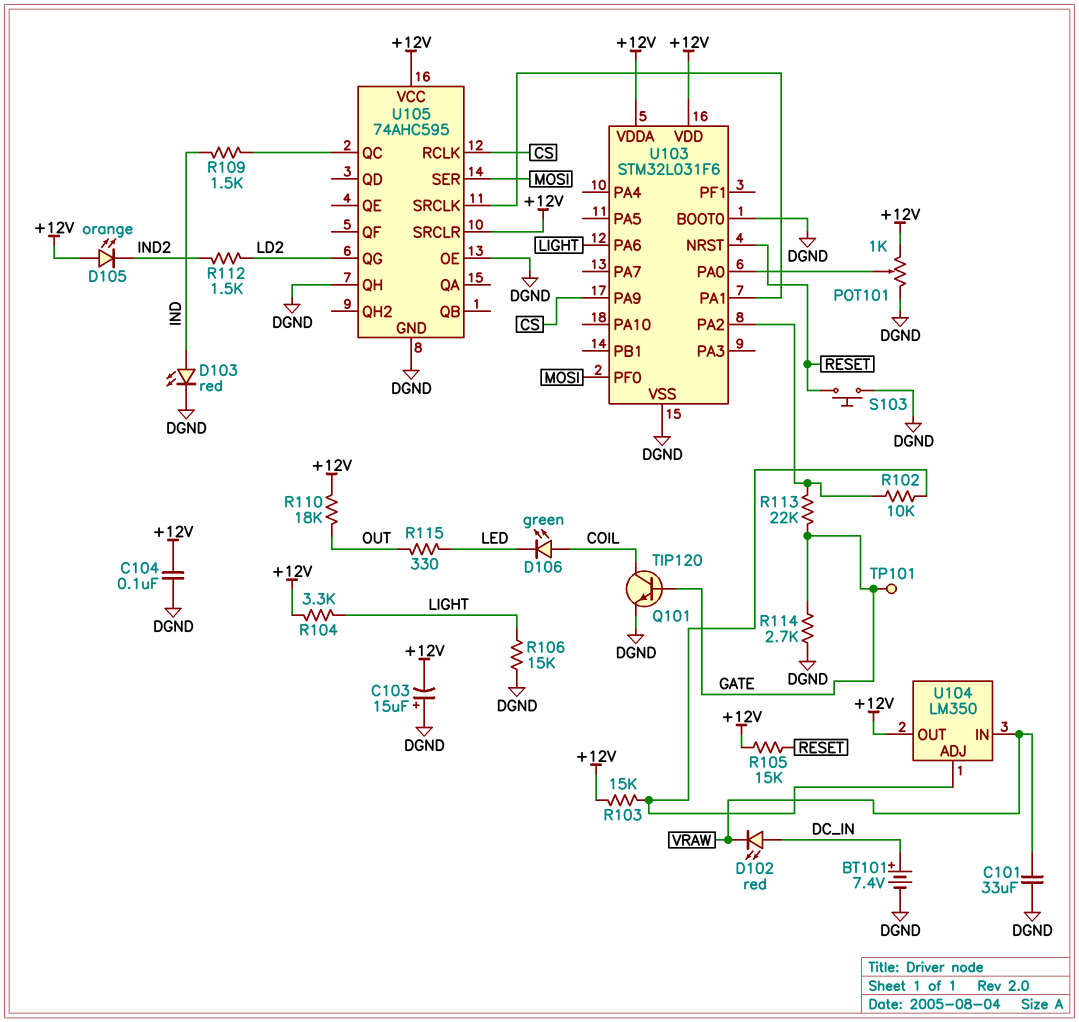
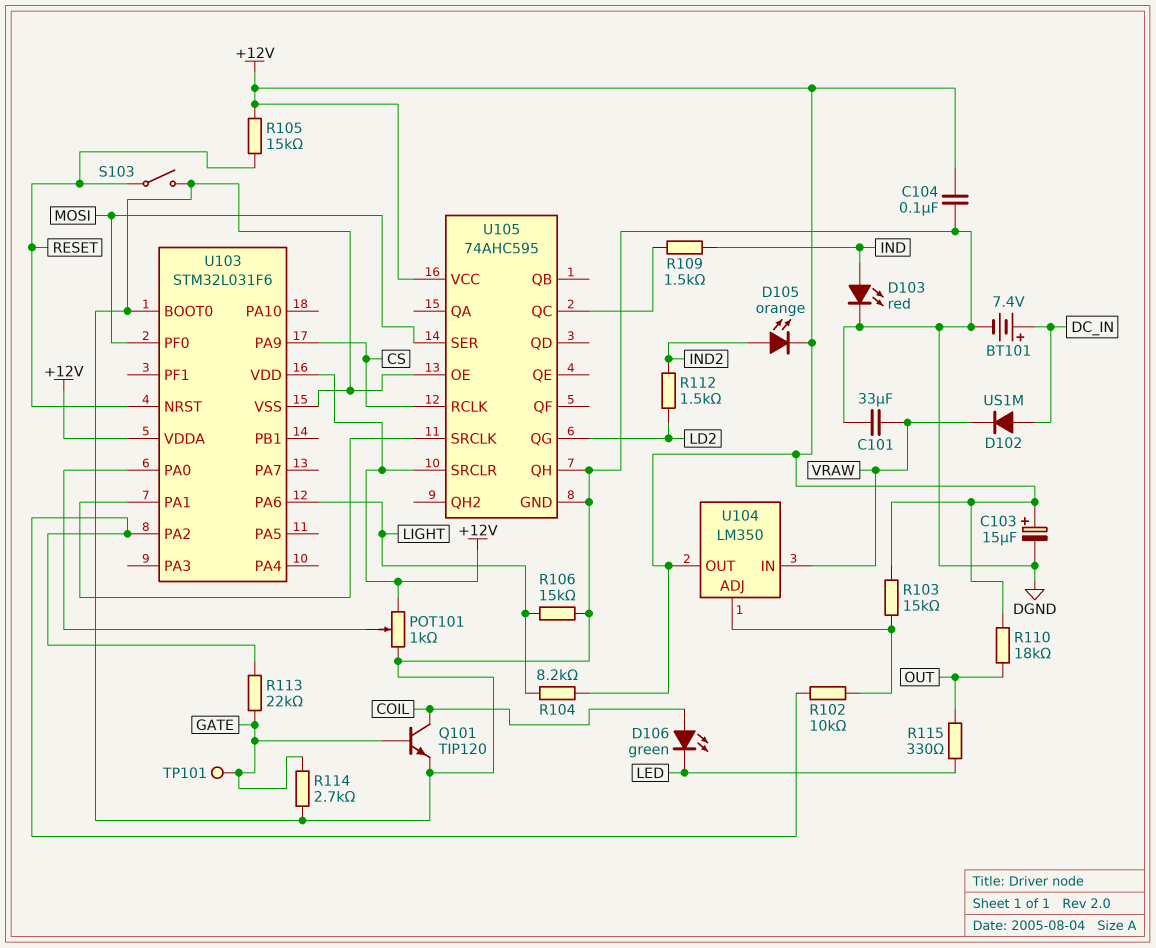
C103: 15uF (plus DGND, minus +12V) -> 15uF (plus +12V, minus DGND)
D102: LED red (A DC_IN, K VRAW) -> diode US1M (A DC_IN, K VRAW)
D105: LED orange (A +12V, K IND2) -> LED orange (A IND2, K +12V)
R104: 3.3k (+12V, LIGHT) -> 8.2k (+12V, LIGHT)
S103: button (DGND, RESET) -> switch (DGND, RESET)

